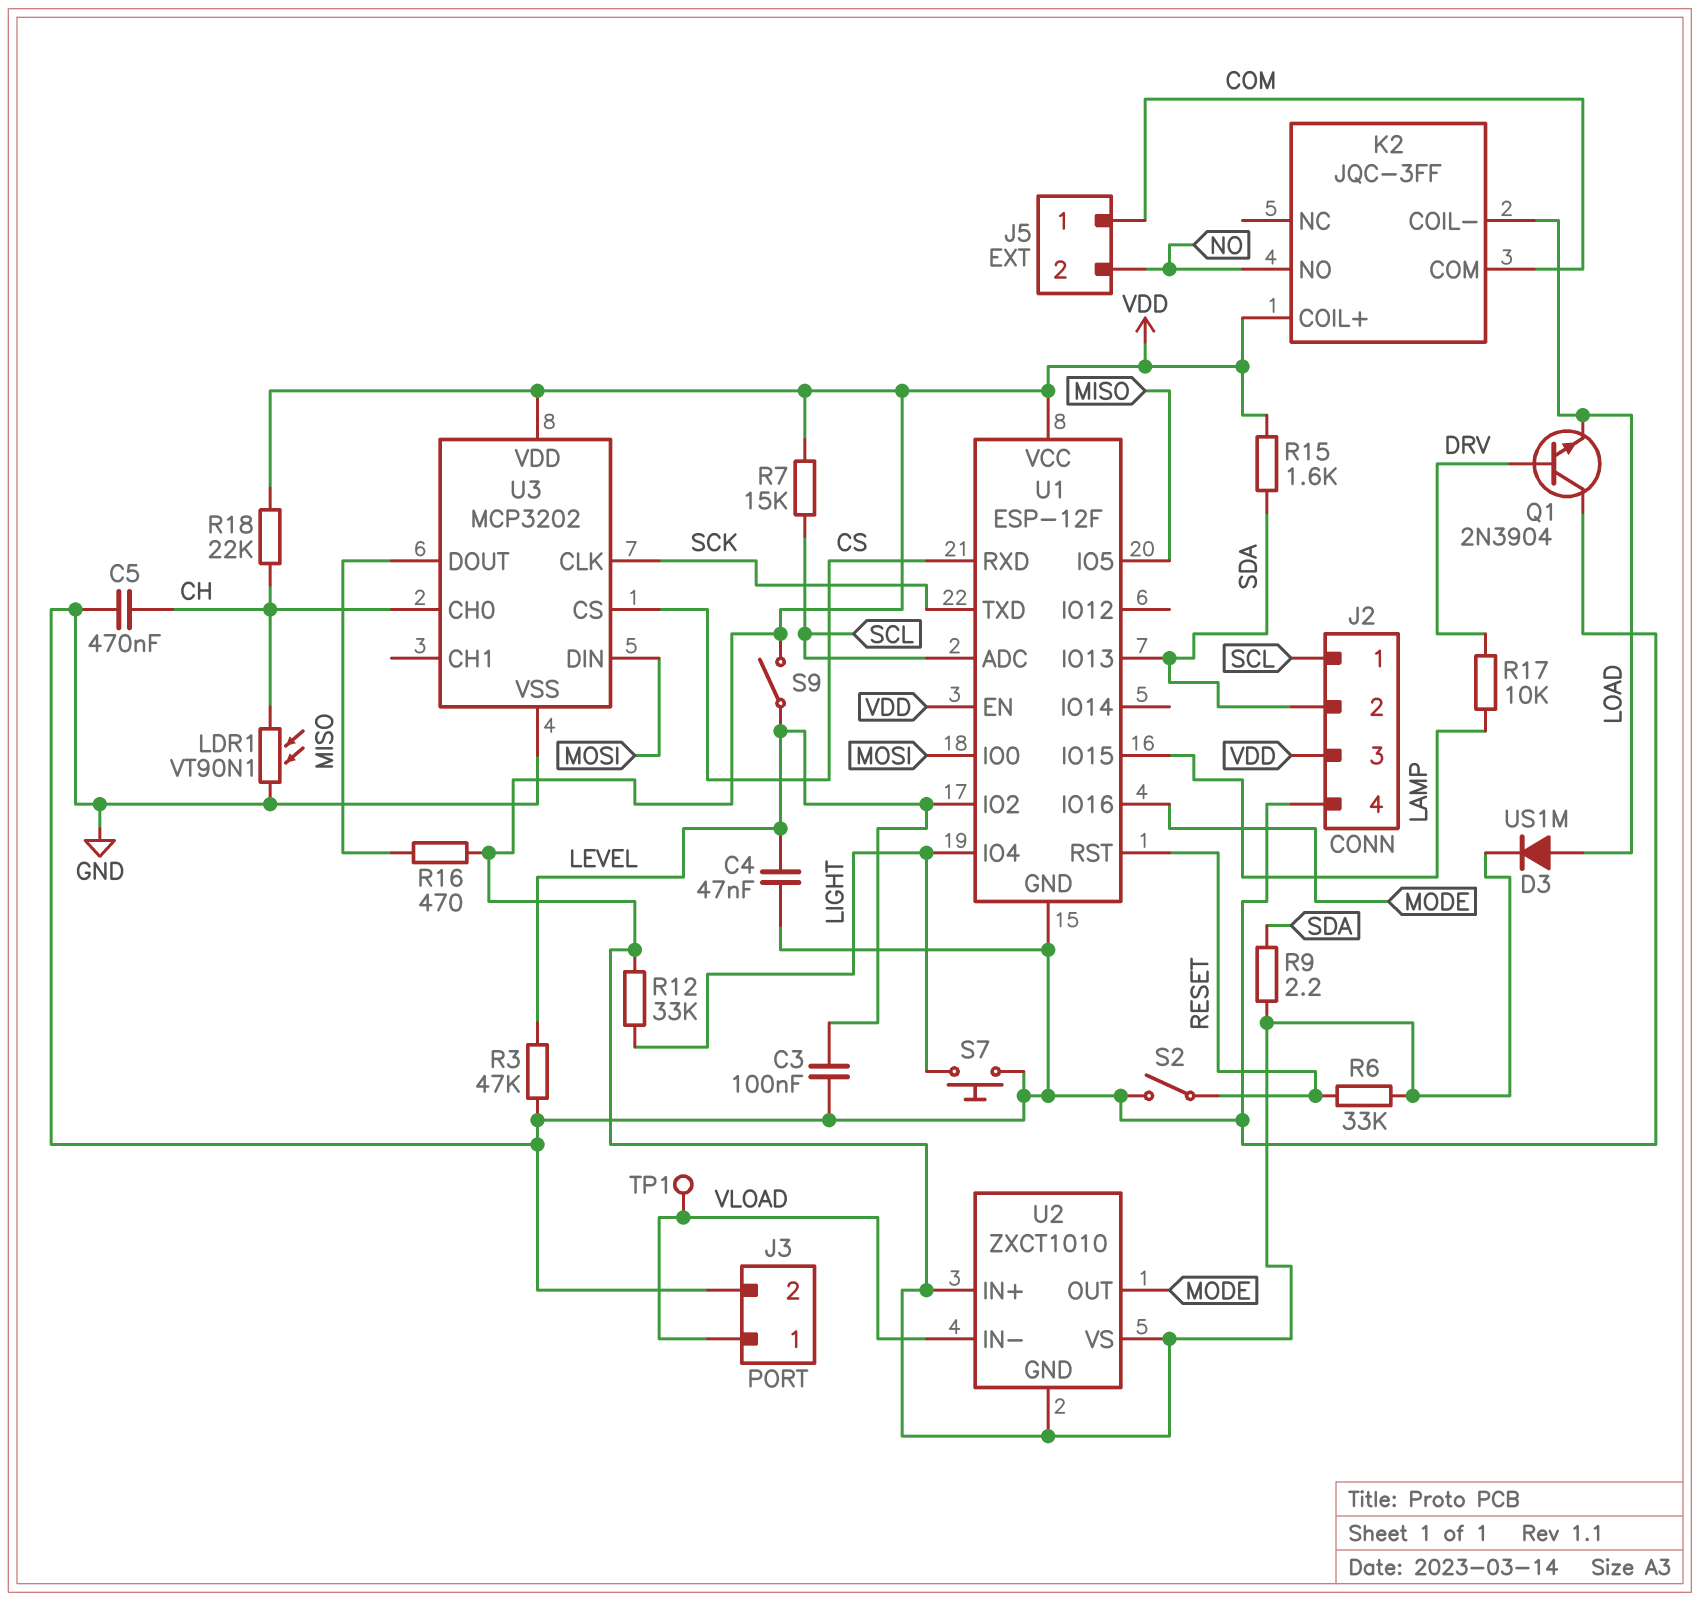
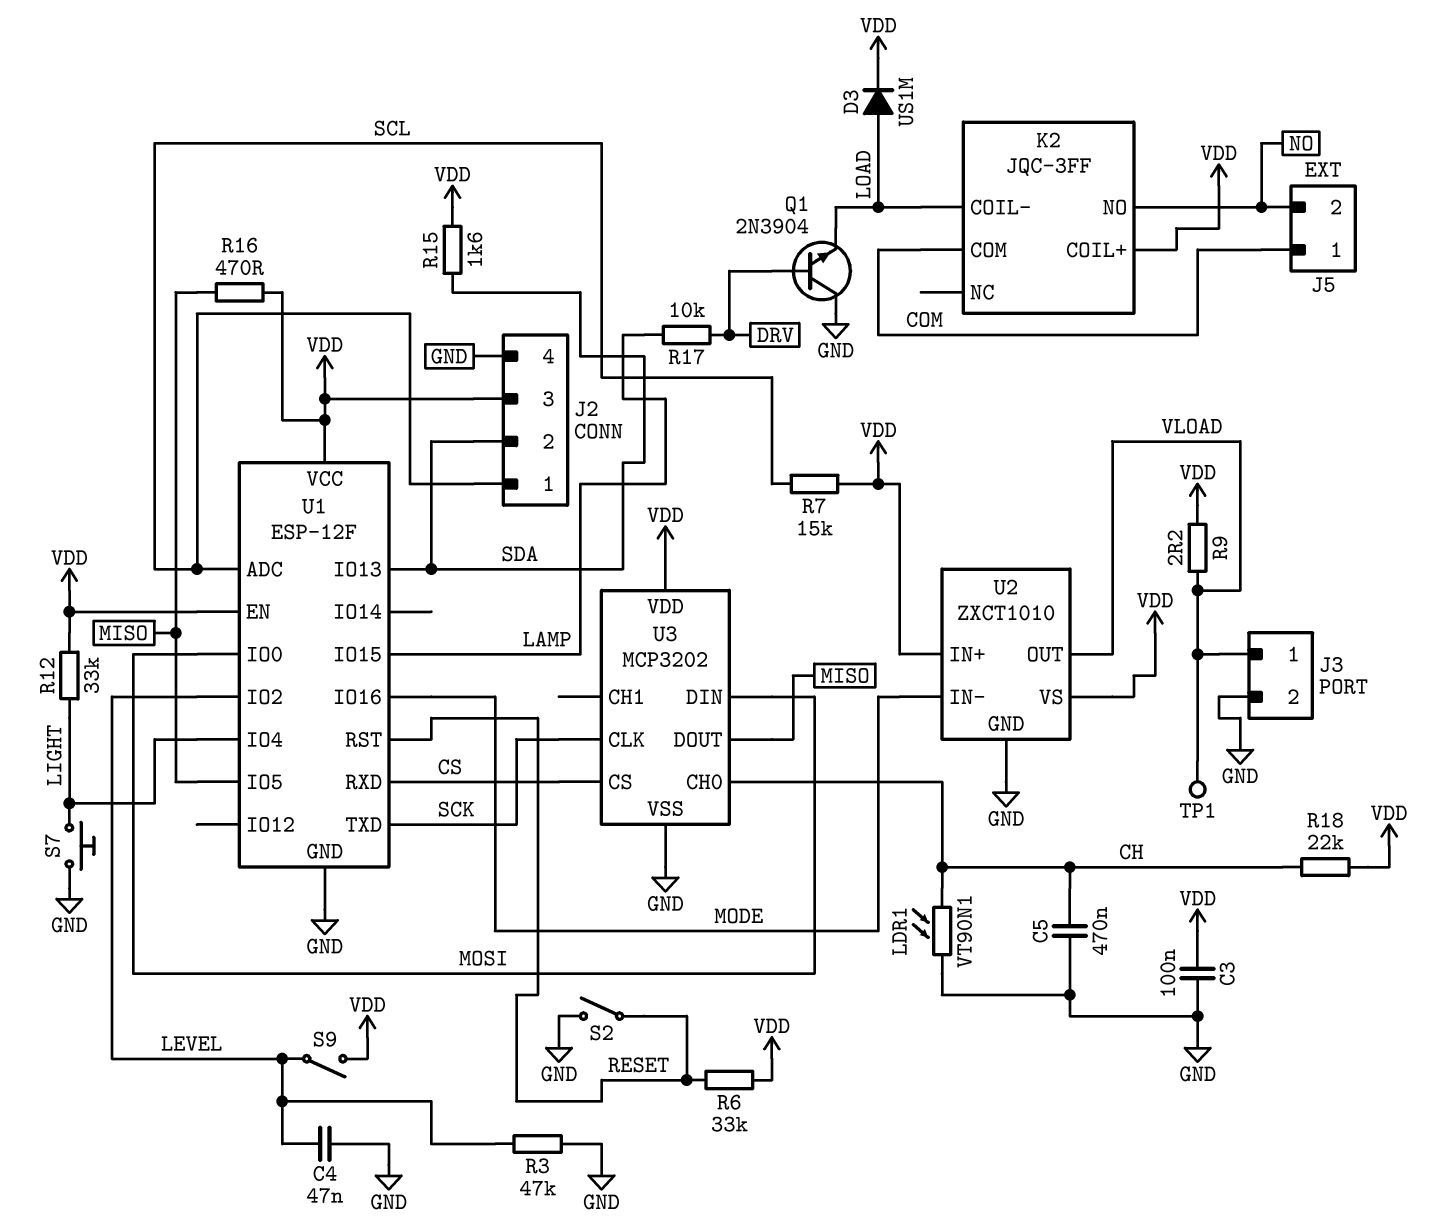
C3: 100nF (GND, LEVEL) -> 100nF (GND, VDD)
R9: 2.2 (SDA, VDD) -> 2.2 (VDD, VLOAD)
U2 pin GND: VDD -> GND
U2 pin IN-: VLOAD -> MODE
U2 pin OUT: MODE -> VLOAD

